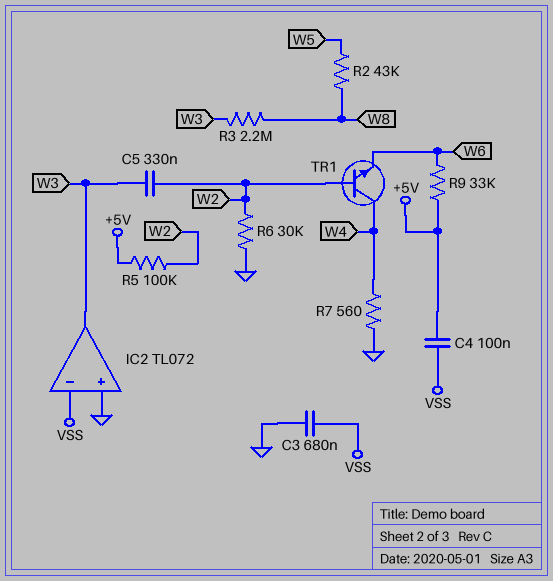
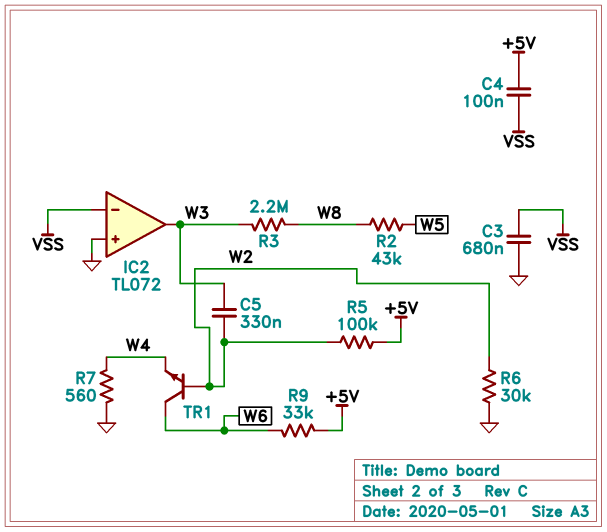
TR1: NPN (B W2, C W4, E W6) -> NPN (B W2, C W6, E W4)

